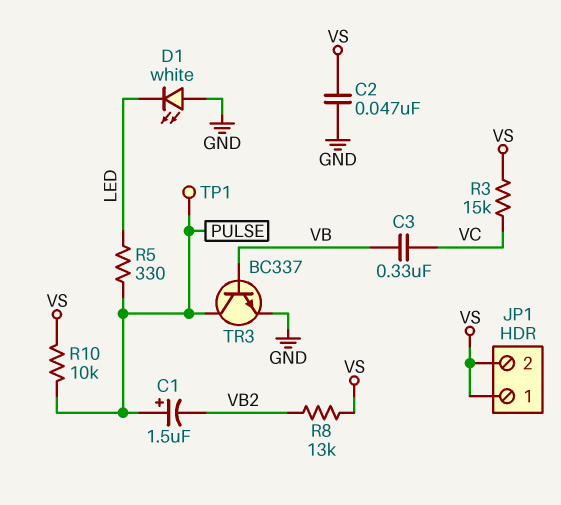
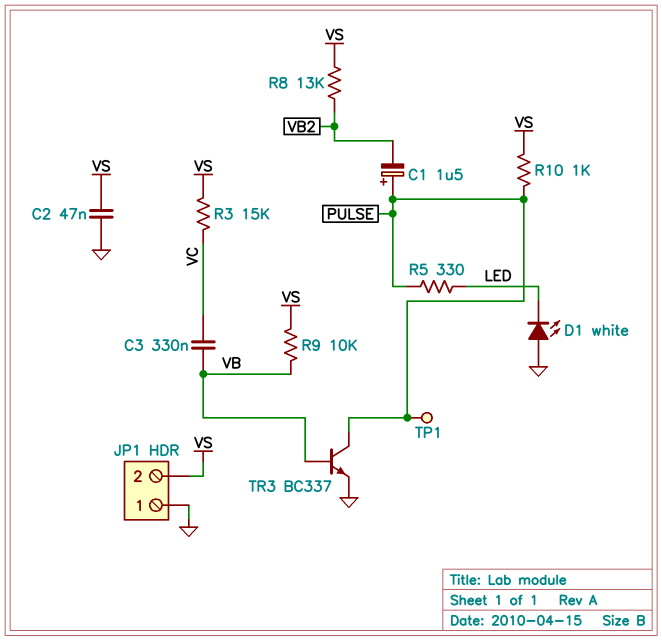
JP1 pin 1: VS -> GND
R9: none -> 10k (VB, VS)
R10: 10k (PULSE, VS) -> 1k (PULSE, VS)

